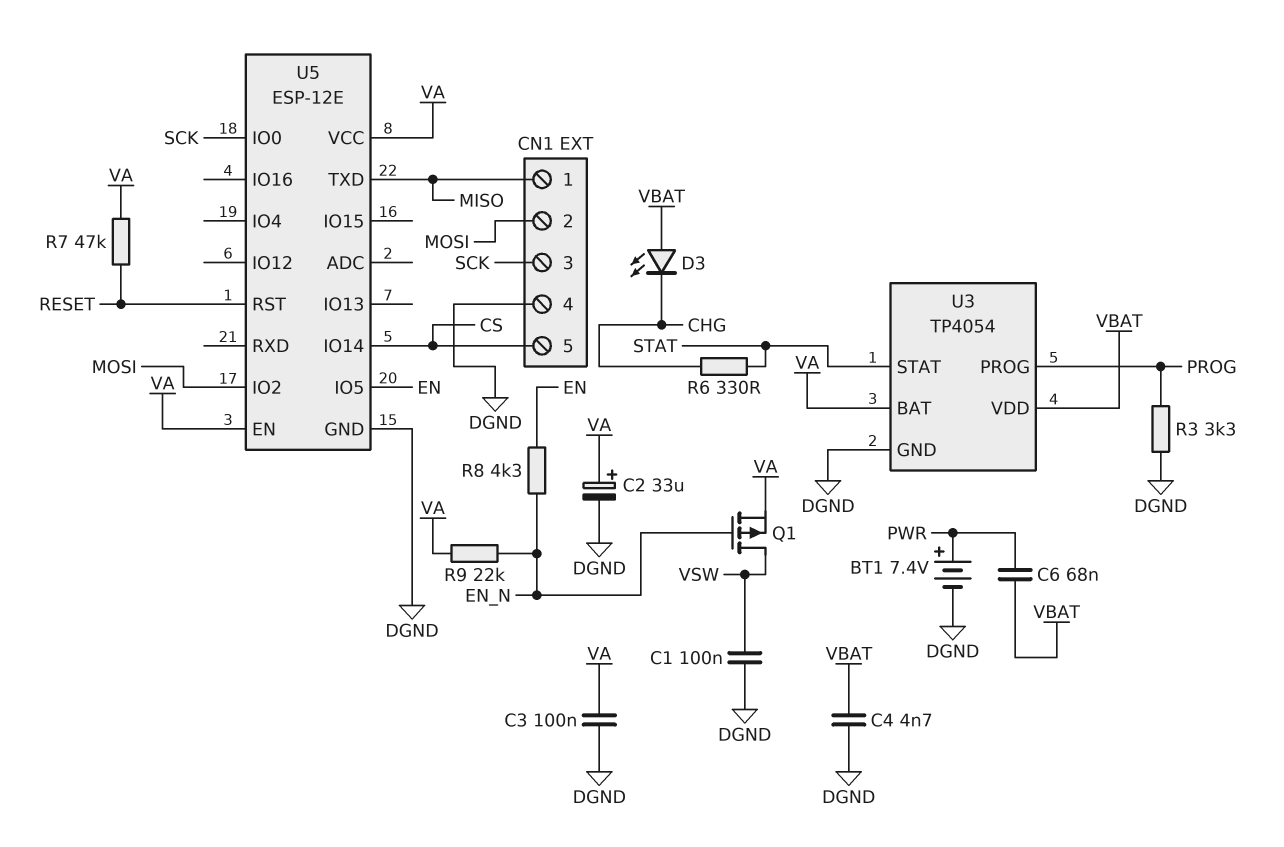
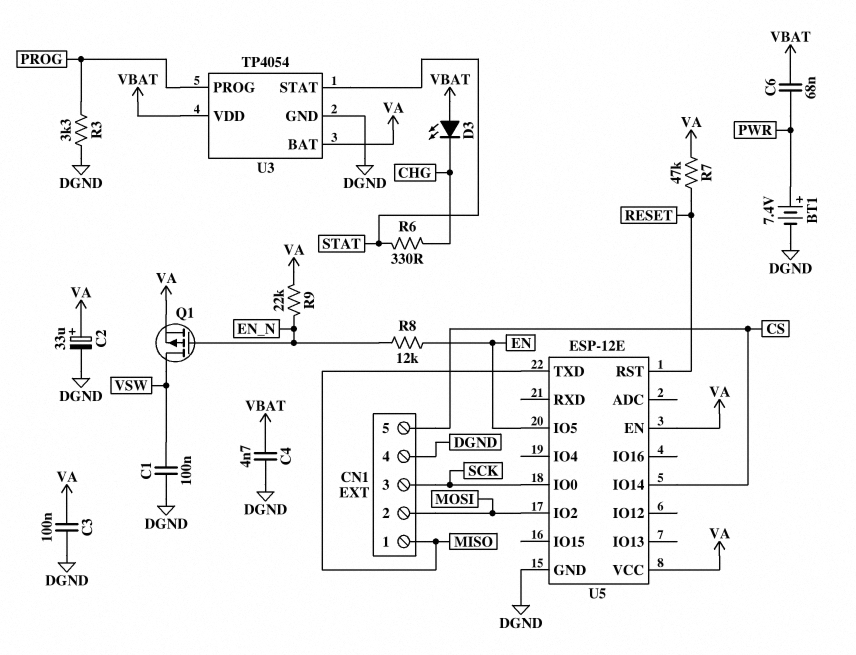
R8: 4.3k (EN, EN_N) -> 12k (EN, EN_N)

